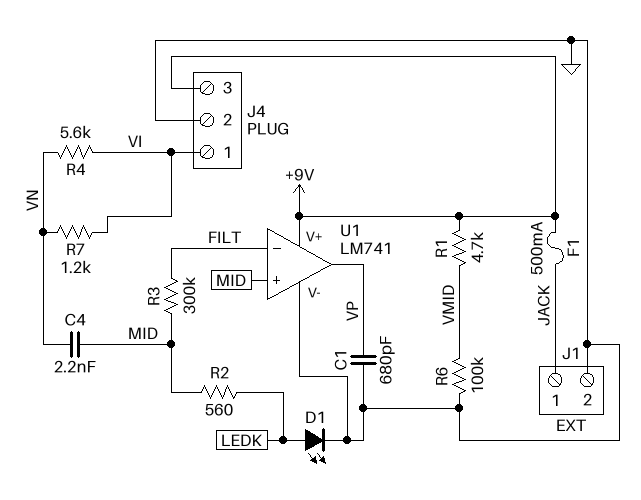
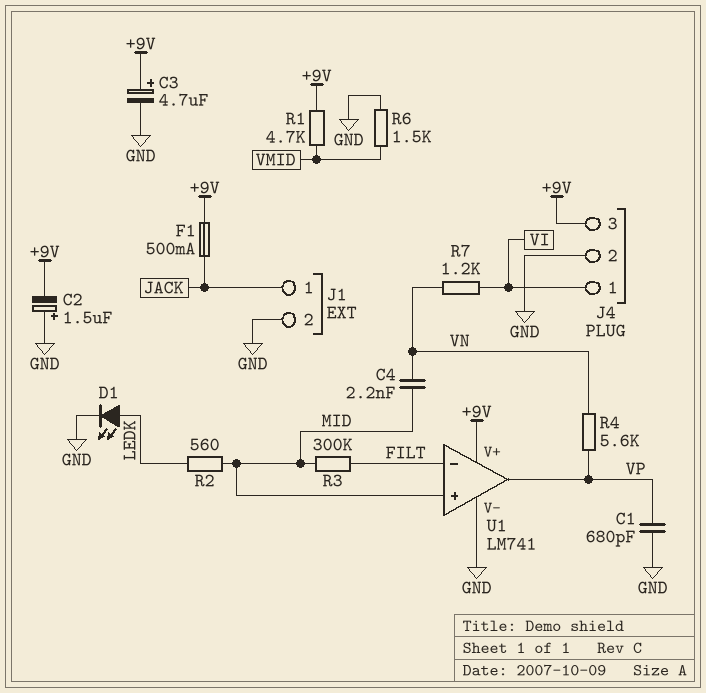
C2: none -> 1.5uF (plus GND, minus +9V)
C3: none -> 4.7uF (plus +9V, minus GND)
R4: 5.6k (VI, VN) -> 5.6k (VN, VP)
R6: 100k (GND, VMID) -> 1.5k (GND, VMID)

